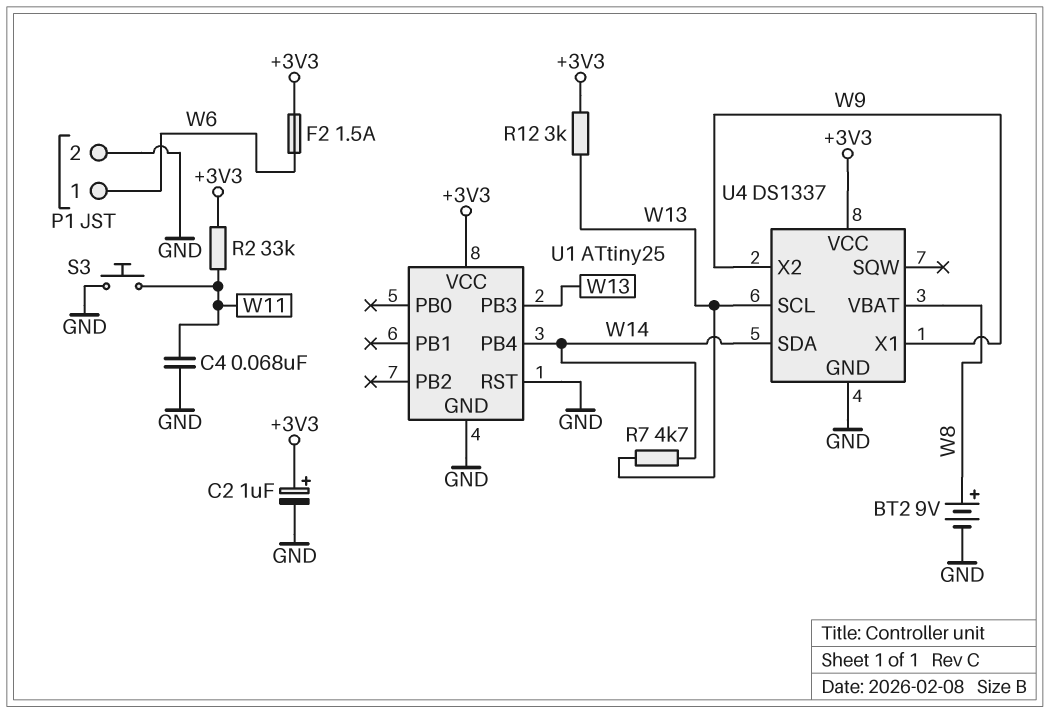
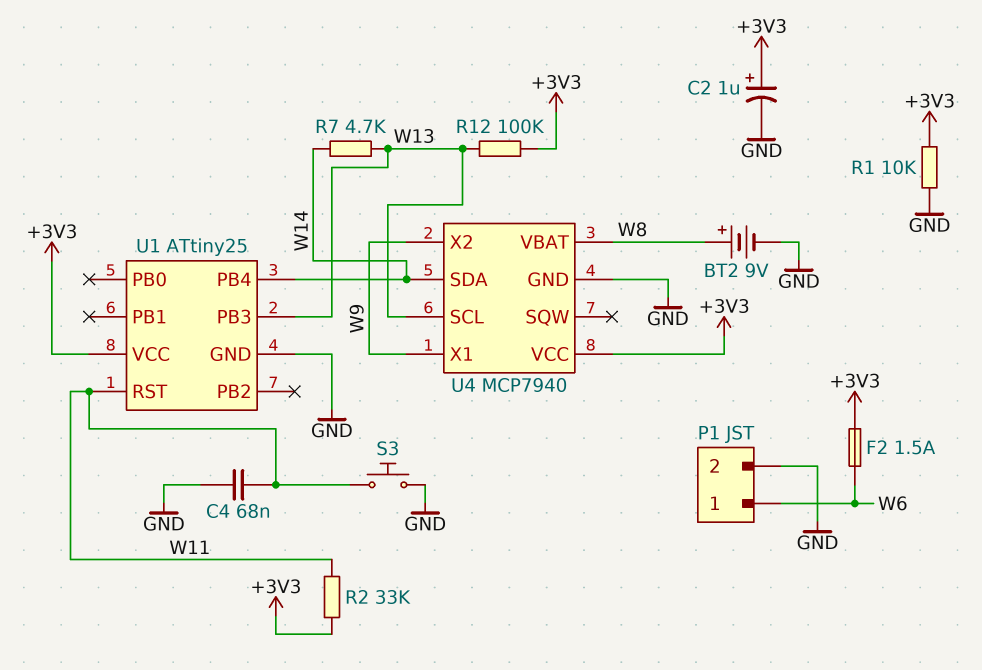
R1: none -> 10k (+3V3, GND)
R12: 3k (+3V3, W13) -> 100k (+3V3, W13)
U1 pin RST: GND -> W11
U4: DS1337 -> MCP7940

